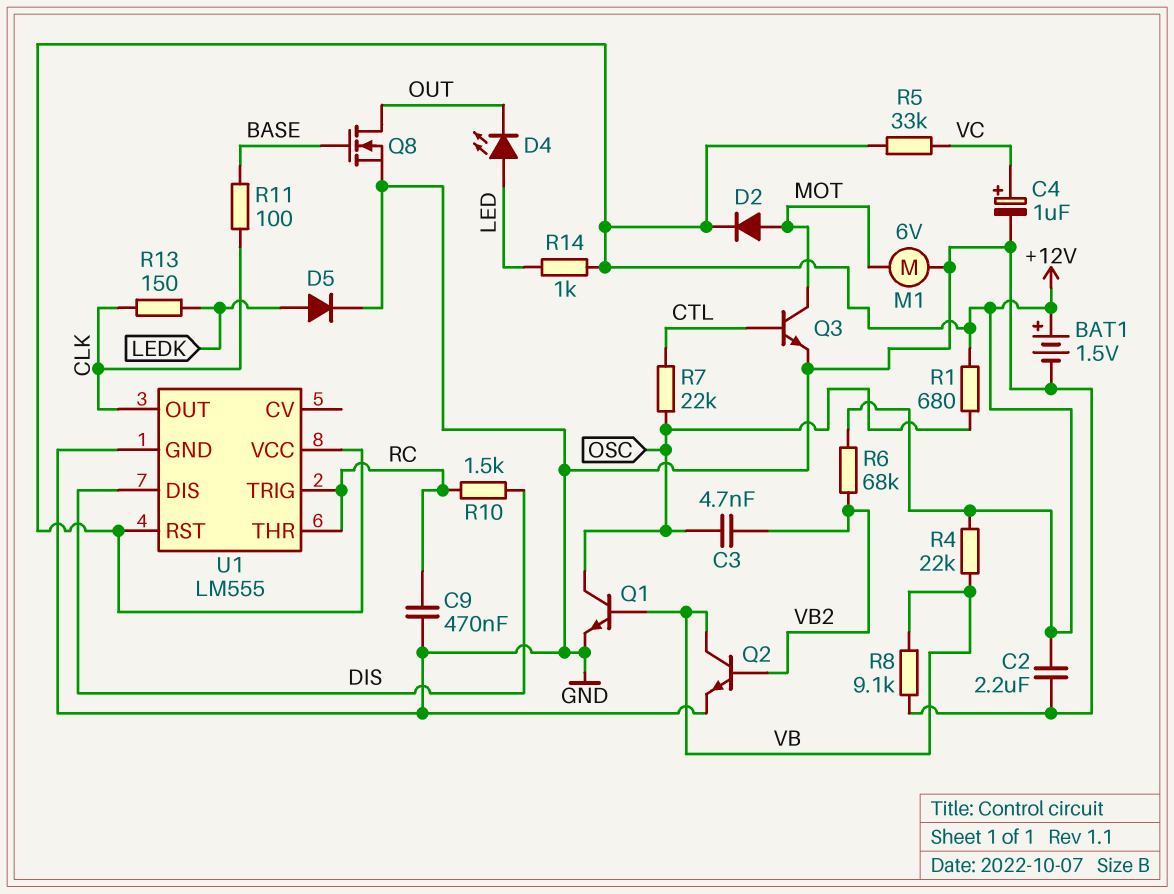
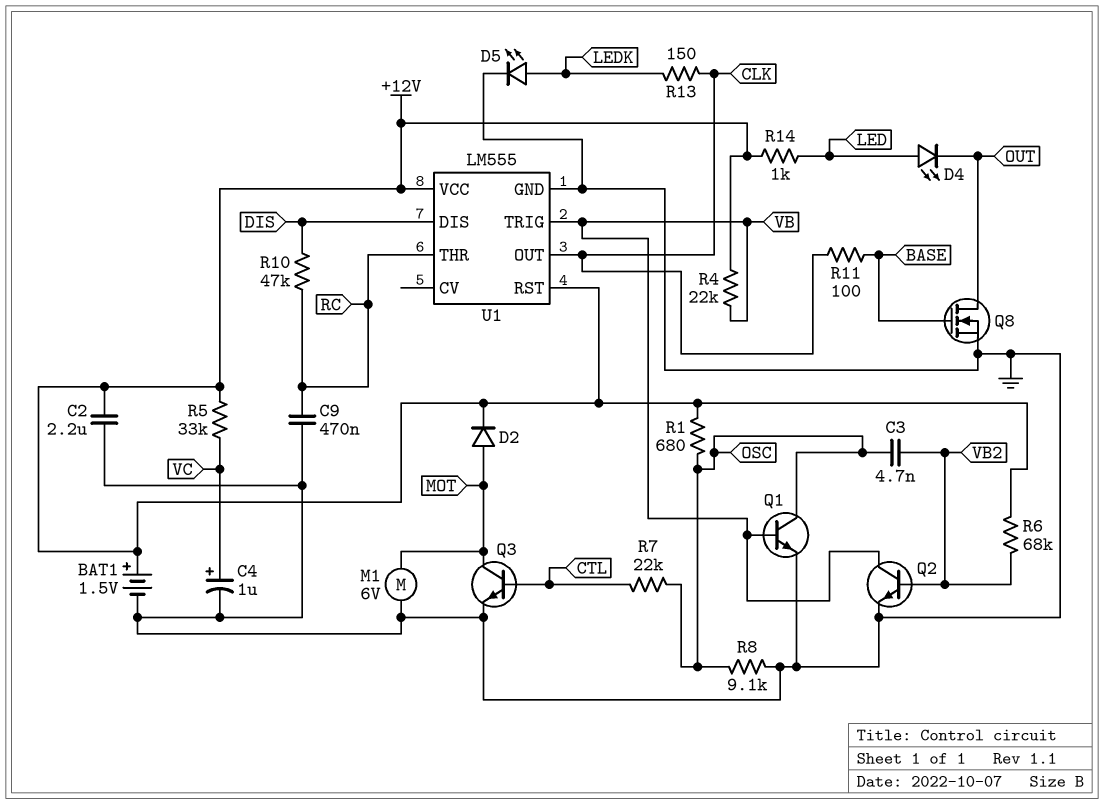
D5: diode (A LEDK, K GND) -> LED (A LEDK, K GND)
R8: 9.1k (GND, VB) -> 9.1k (GND, OSC)
R10: 1.5k (DIS, RC) -> 47k (DIS, RC)
U1 pin TRIG: RC -> VB

